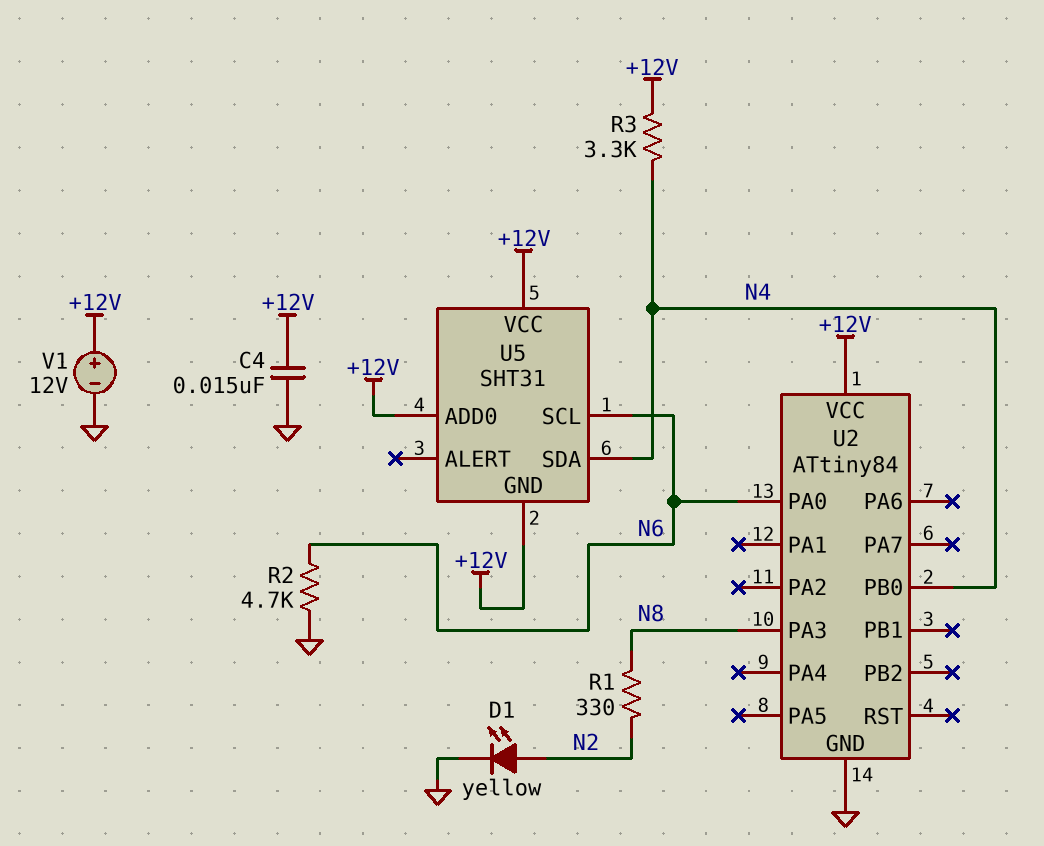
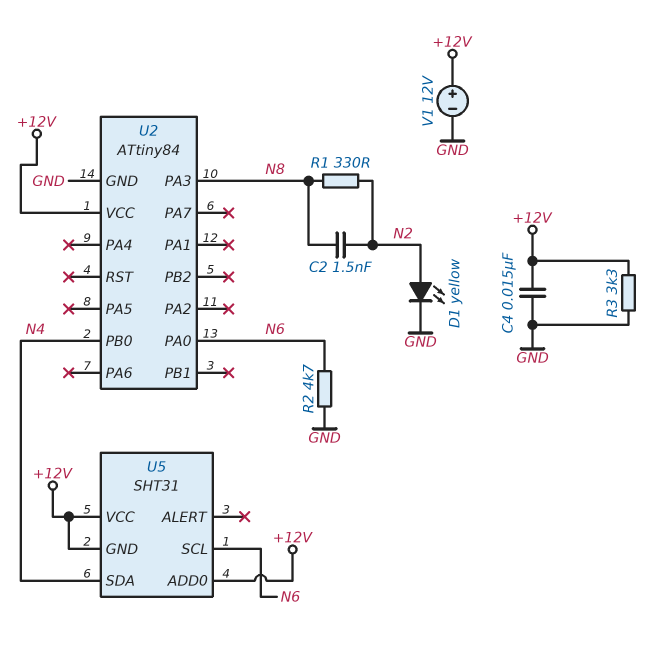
C2: none -> 1.5nF (N2, N8)
R3: 3.3k (+12V, N4) -> 3.3k (+12V, GND)

